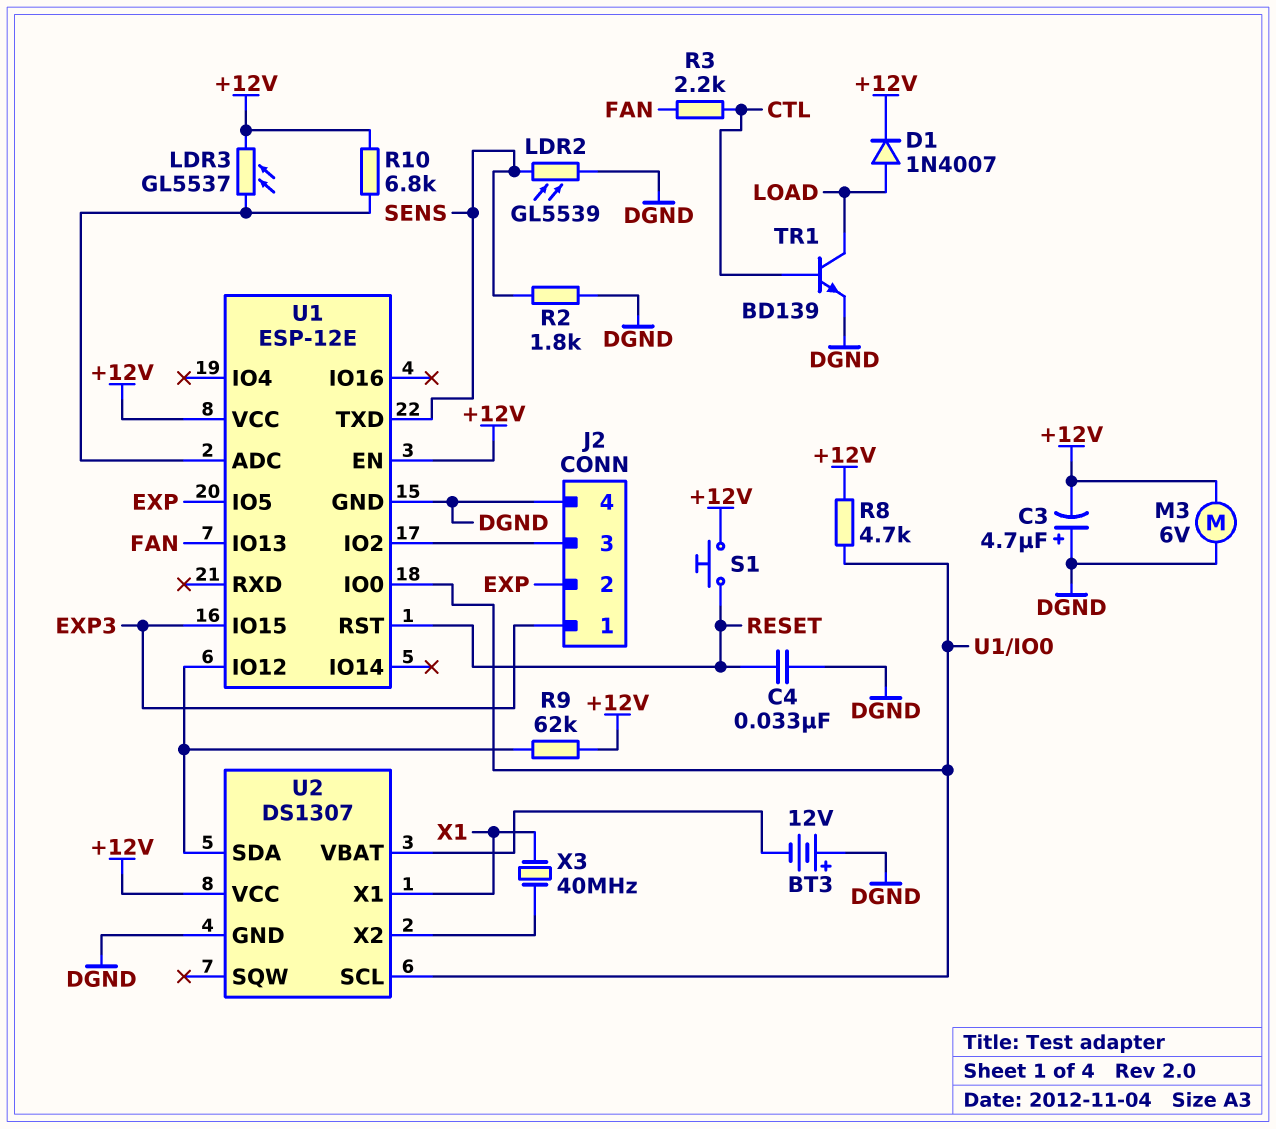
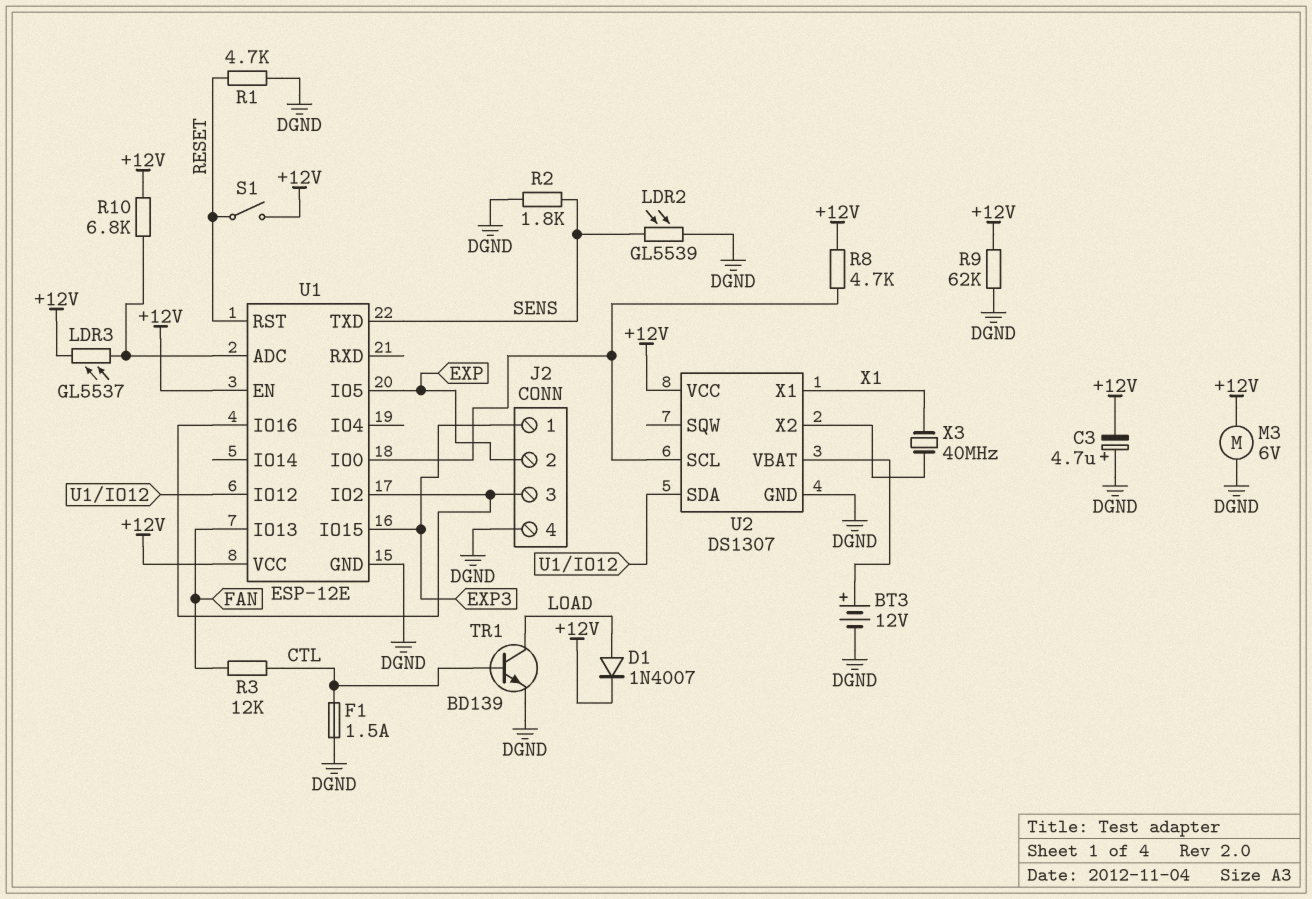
BT3: 12V (plus DGND, minus U2/VBAT) -> 12V (plus U2/VBAT, minus DGND)
C4: 33nF (DGND, RESET) -> none
F1: none -> 1.5A (CTL, DGND)
R1: none -> 4.7k (DGND, RESET)
R3: 2.2k (CTL, FAN) -> 12k (CTL, FAN)
R9: 62k (+12V, U1/IO12) -> 62k (+12V, DGND)
S1: button (+12V, RESET) -> switch (+12V, RESET)
U1 pin IO16: none -> J2/3

